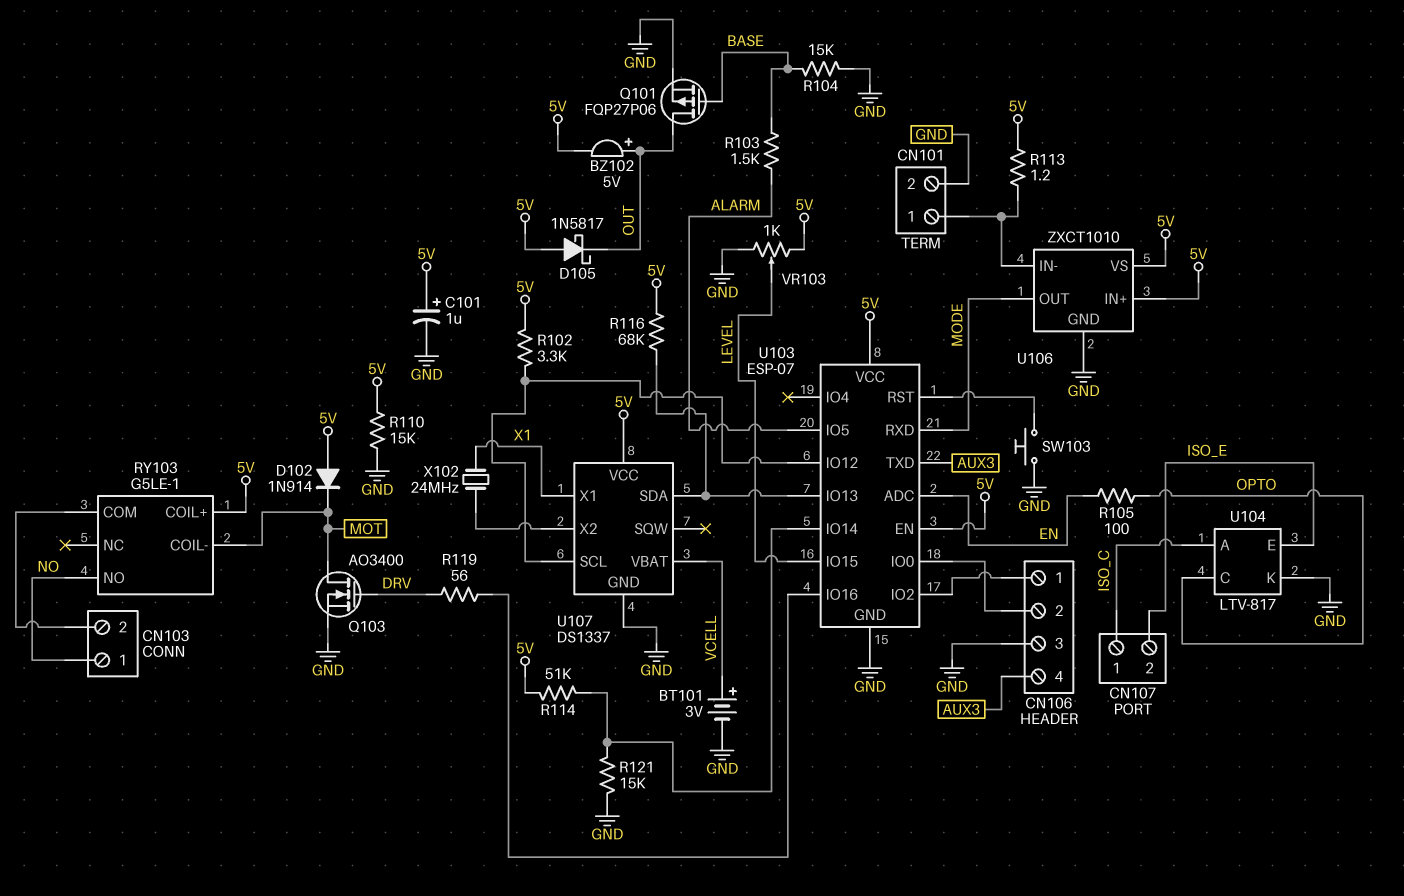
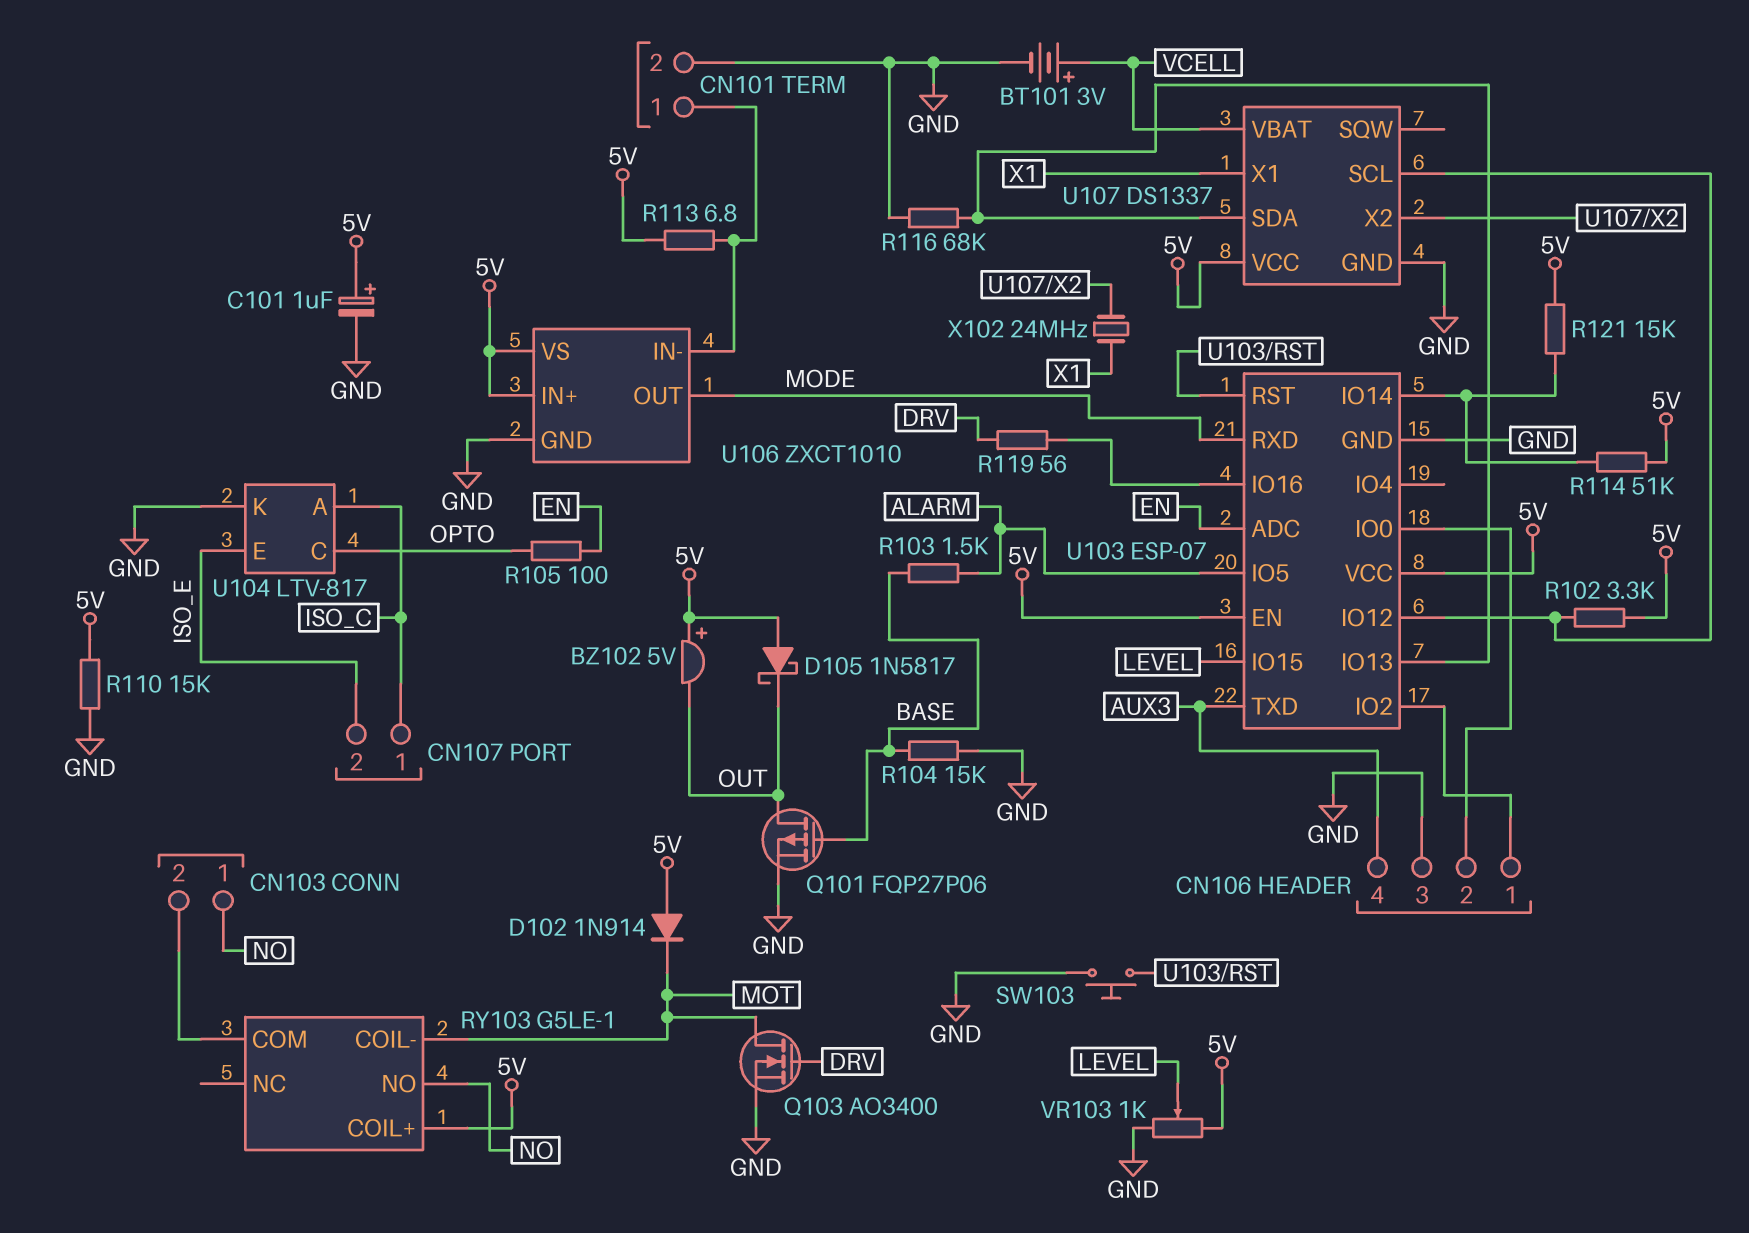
BZ102: buzzer 5V (plus OUT, minus 5V) -> buzzer 5V (plus 5V, minus OUT)
R113: 1.2 (5V, CN101/1) -> 6.8 (5V, CN101/1)
R116: 68k (5V, U103/IO13) -> 68k (GND, U103/IO13)
R121: 15k (GND, U103/IO14) -> 15k (5V, U103/IO14)

